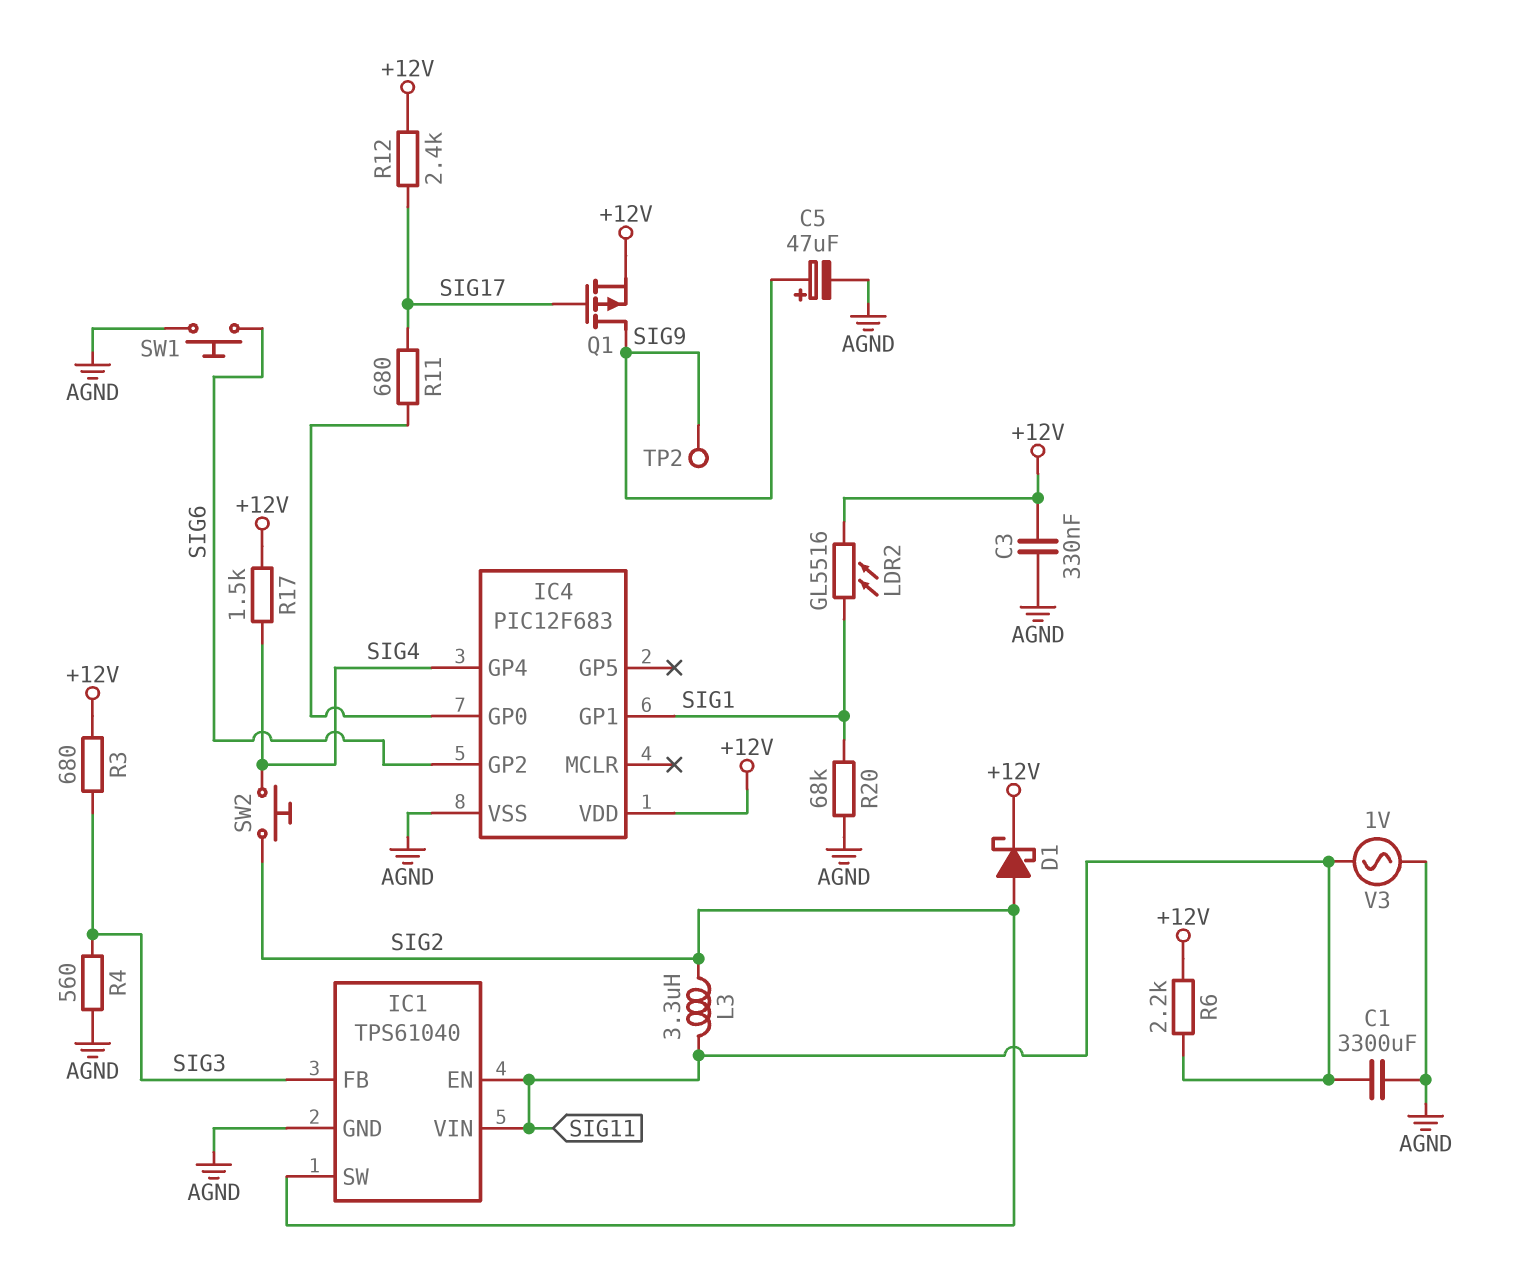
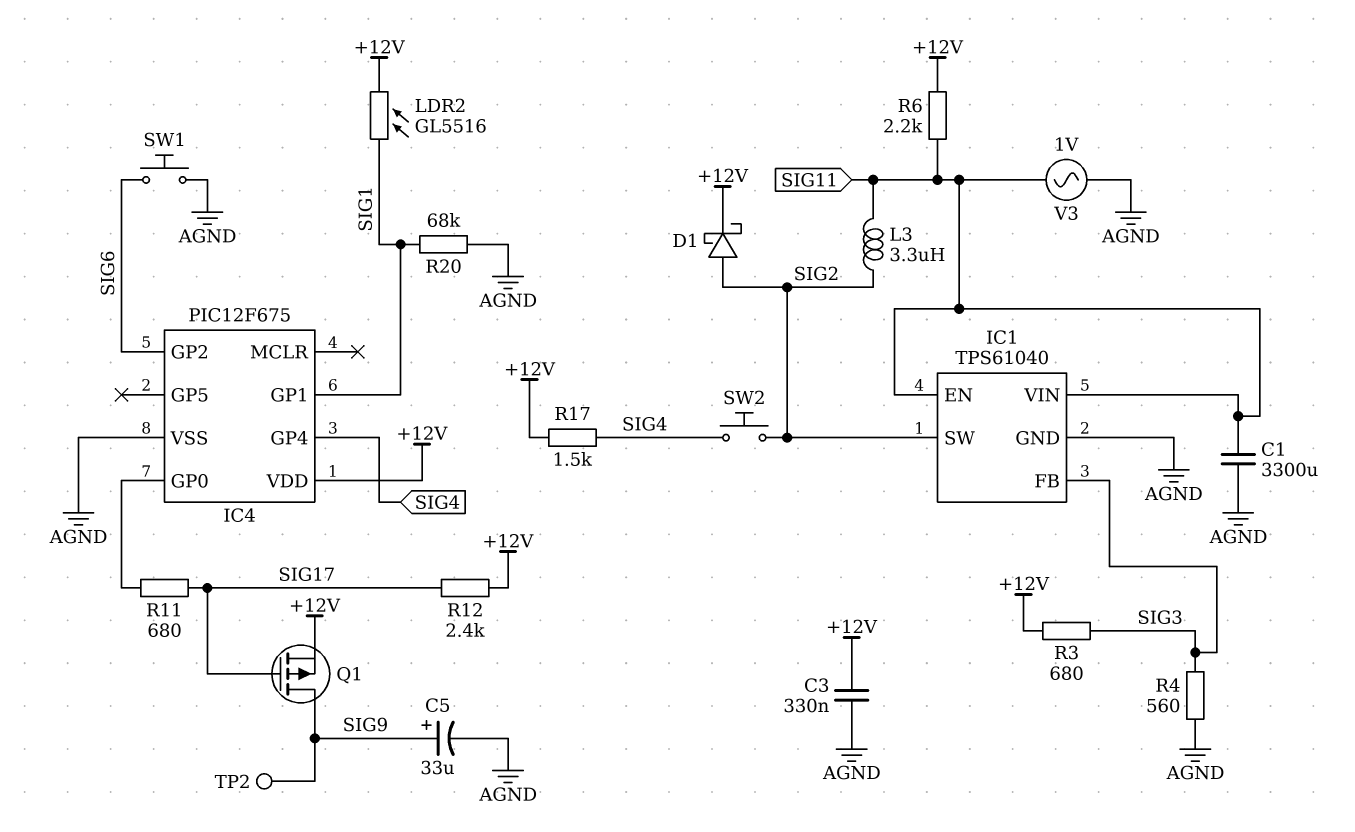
C5: 47uF (plus SIG9, minus AGND) -> 33uF (plus SIG9, minus AGND)
IC4: PIC12F683 -> PIC12F675

